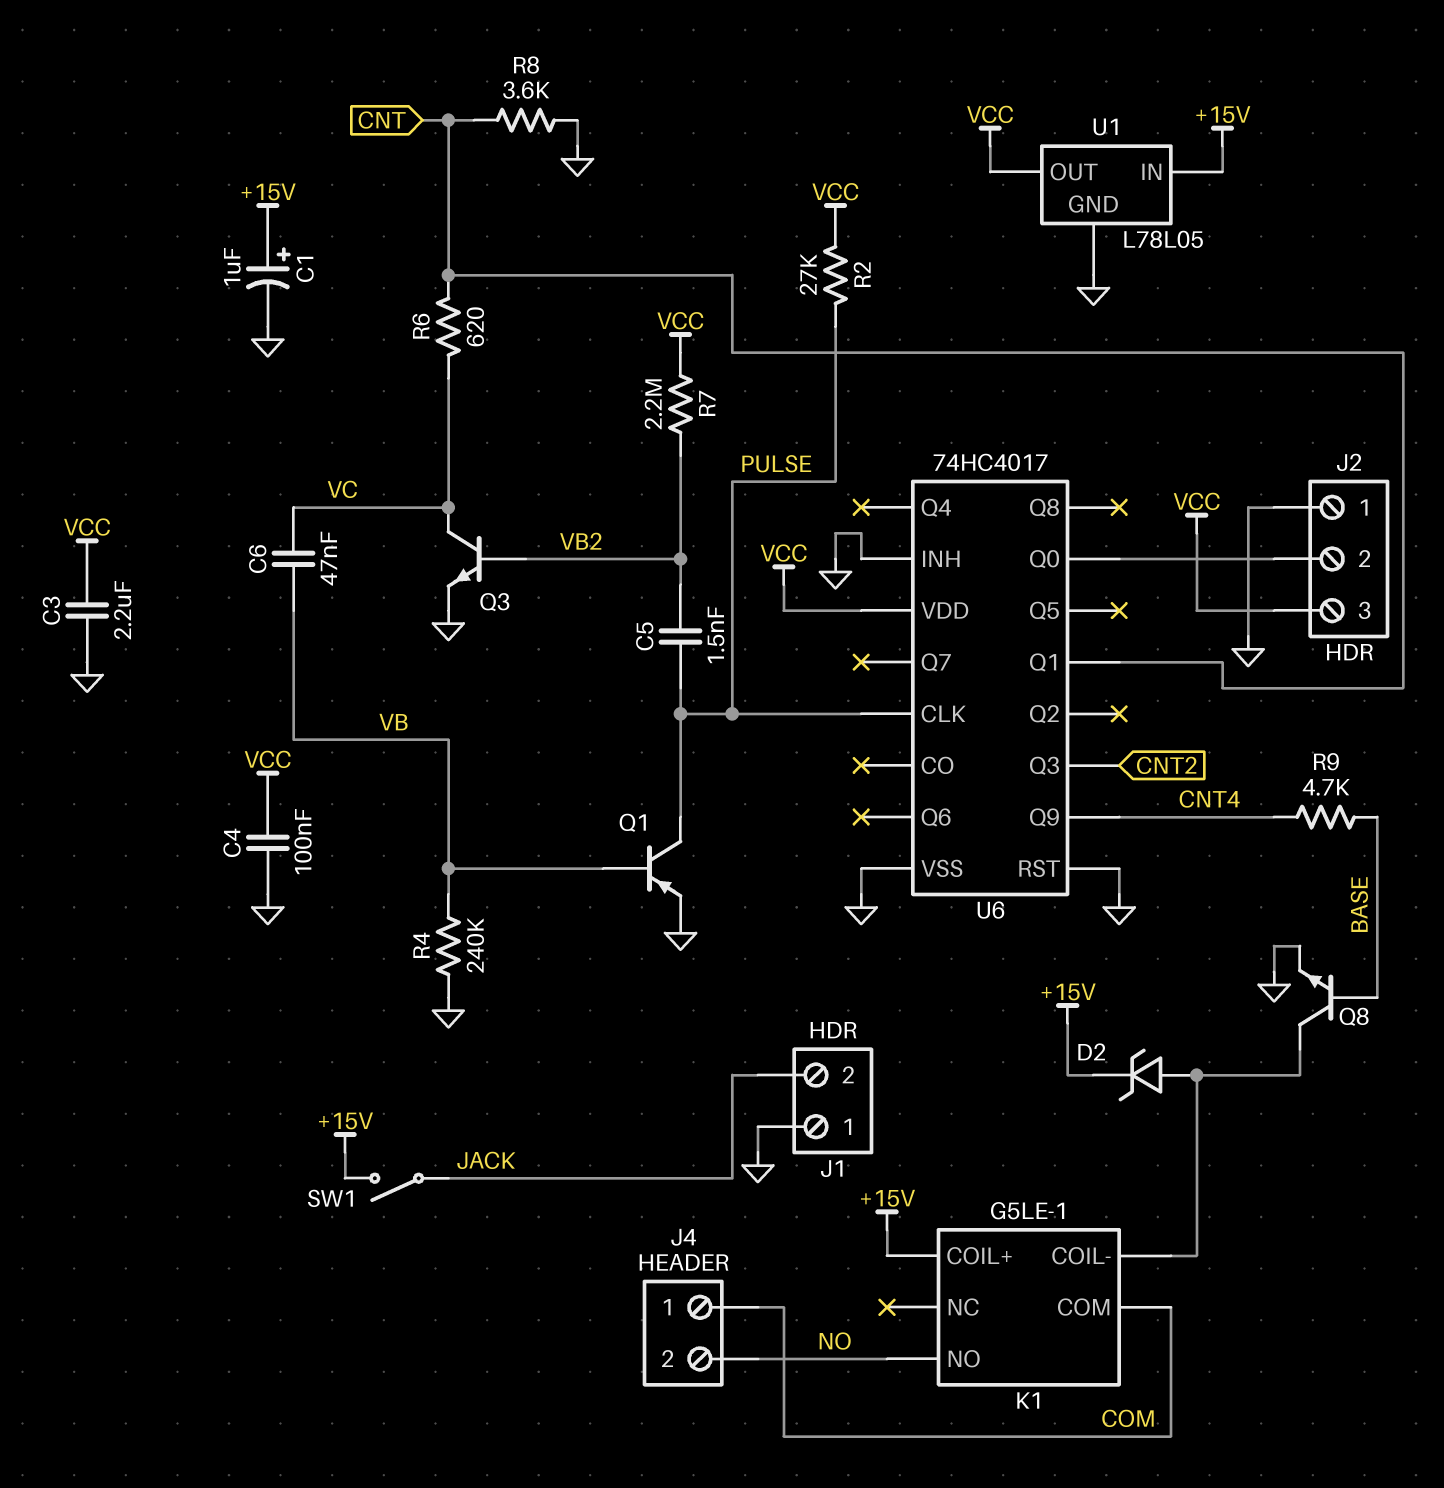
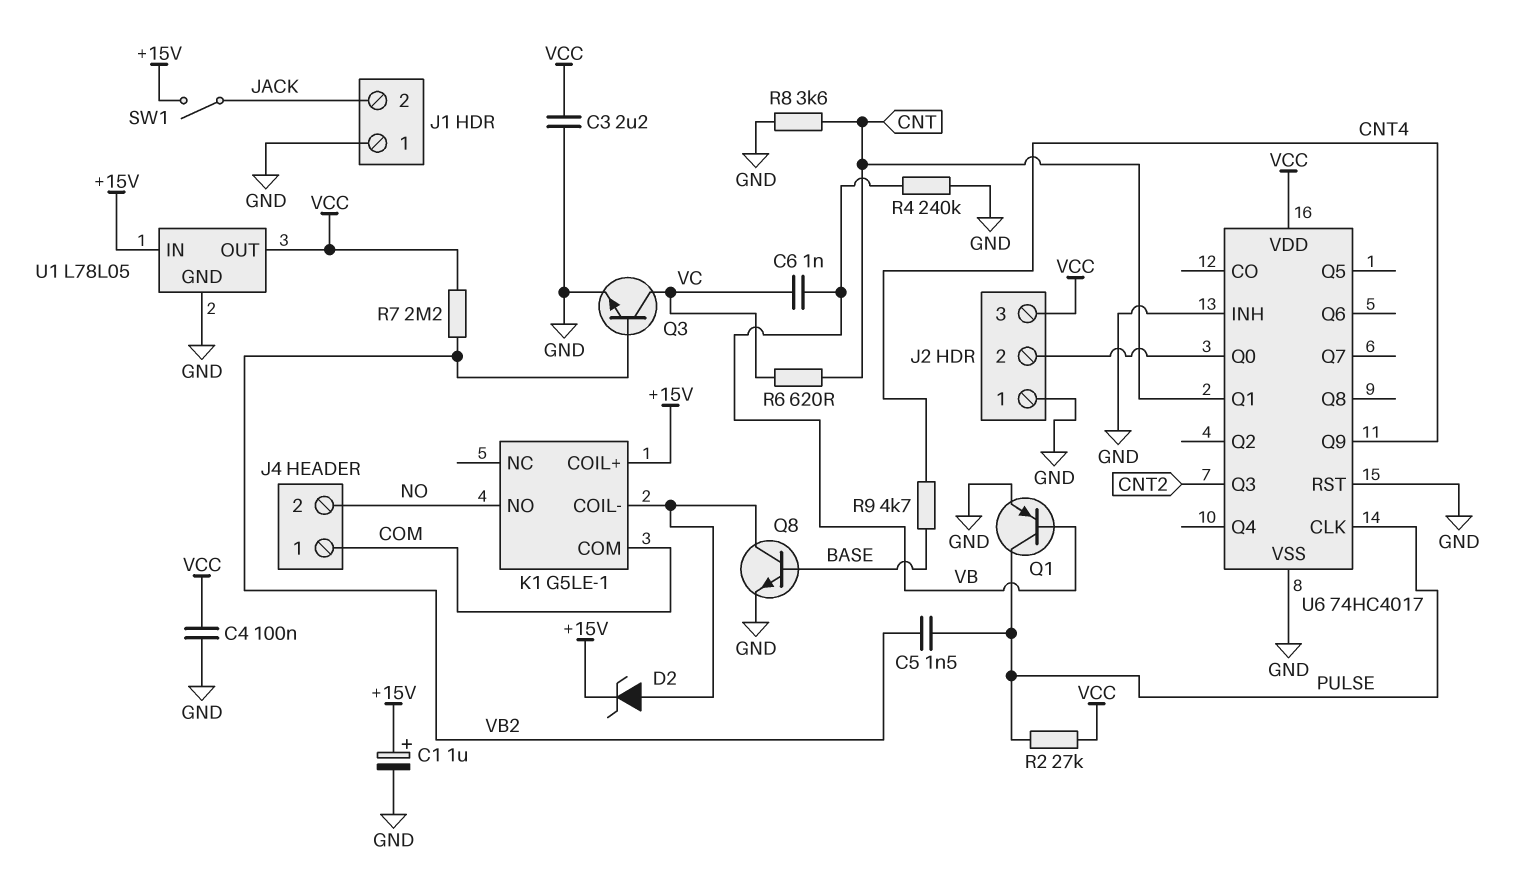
C6: 47nF (VB, VC) -> 1nF (VB, VC)

